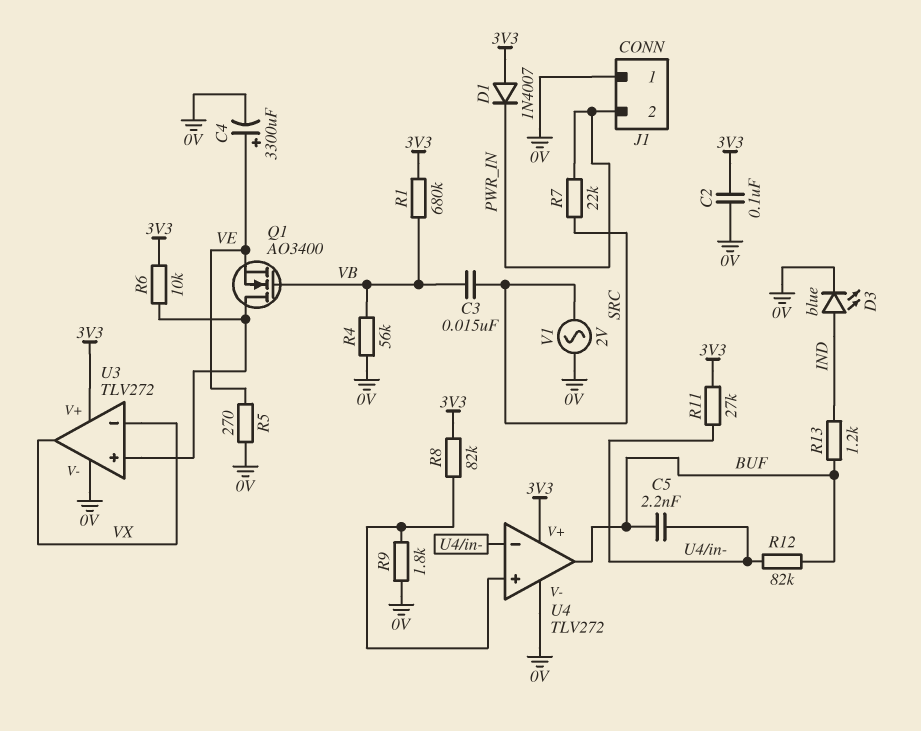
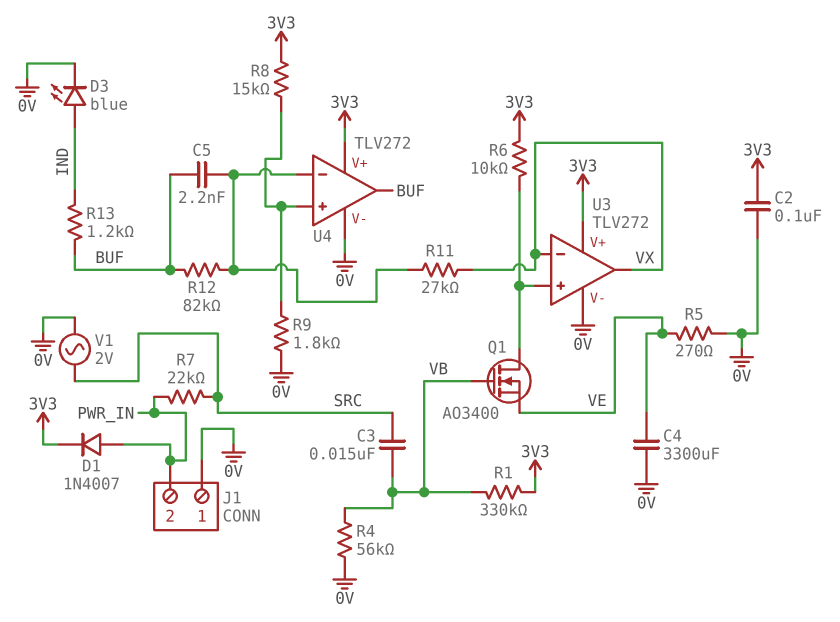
C4: 3300uF (plus VE, minus 0V) -> 3300uF (0V, VE)
D1: diode 1N4007 (A 3V3, K PWR_IN) -> diode 1N4007 (A PWR_IN, K 3V3)
R1: 680k (3V3, VB) -> 330k (3V3, VB)
R8: 82k (3V3, U4/in+) -> 15k (3V3, U4/in+)
R11: 27k (3V3, U4/in-) -> 27k (U4/in-, VX)

